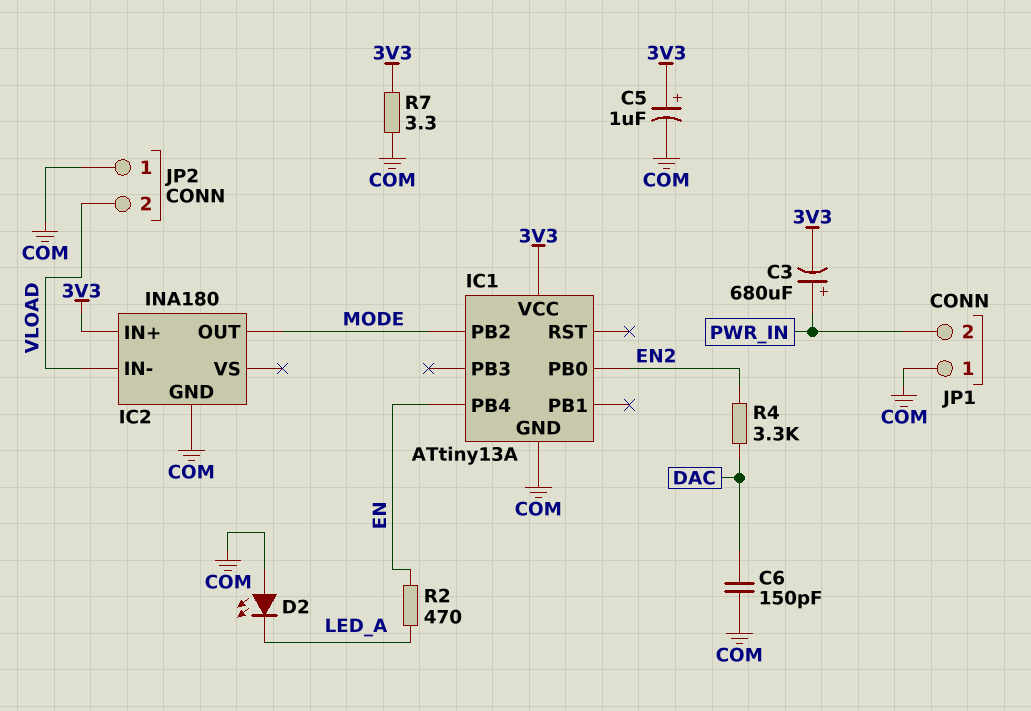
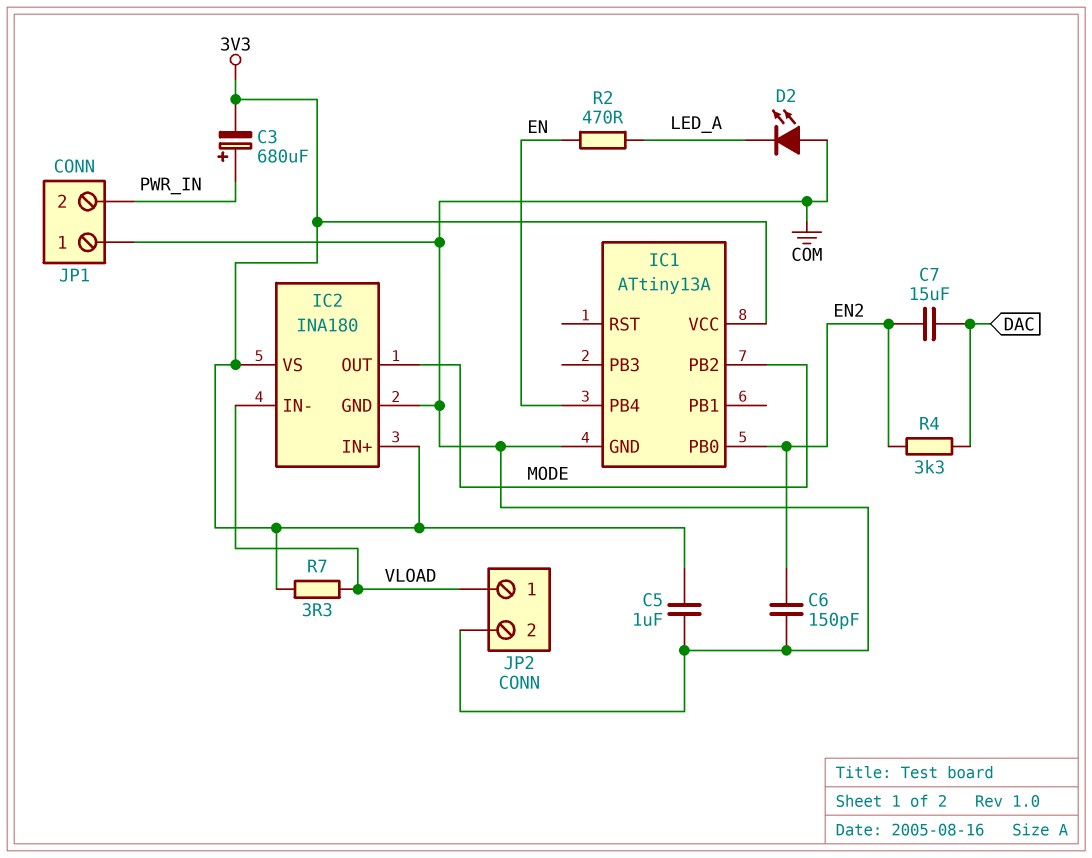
C5: 1uF (plus 3V3, minus COM) -> 1uF (3V3, COM)
C6: 150pF (COM, DAC) -> 150pF (COM, EN2)
C7: none -> 15uF (DAC, EN2)
IC2 pin VS: none -> 3V3
JP2 pin 1: COM -> VLOAD
JP2 pin 2: VLOAD -> COM
R7: 3.3 (3V3, COM) -> 3.3 (3V3, VLOAD)

